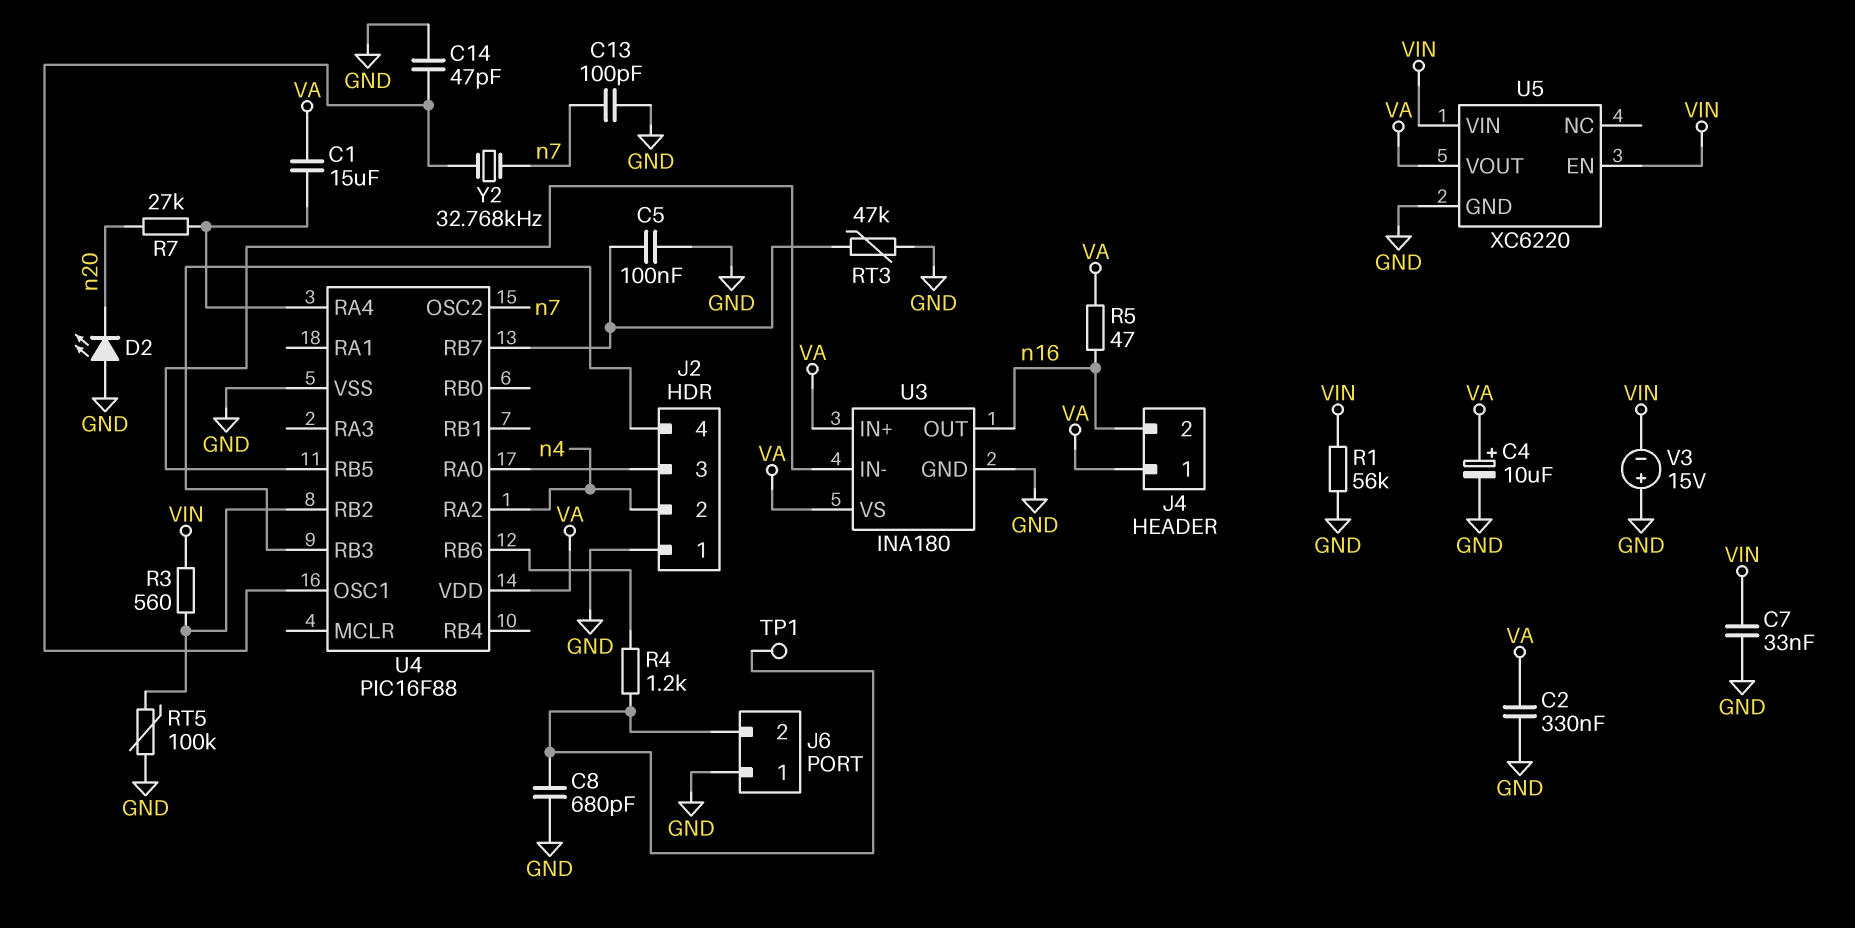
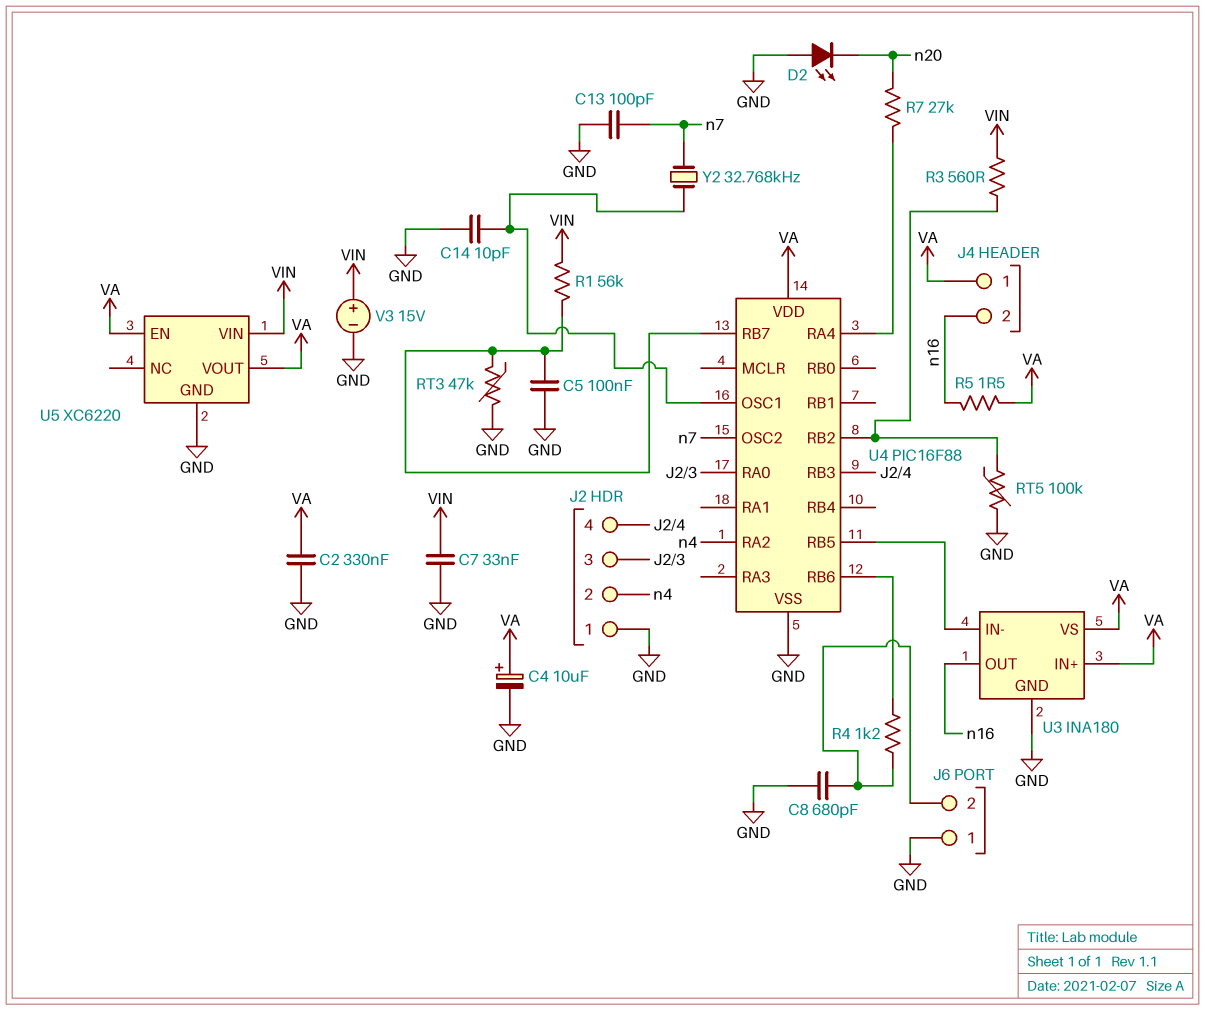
C1: 15uF (U4/RA4, VA) -> none
C14: 47pF (GND, U4/OSC1) -> 10pF (GND, U4/OSC1)
R1: 56k (GND, VIN) -> 56k (U4/RB7, VIN)
R5: 47 (VA, n16) -> 1.5 (VA, n16)
TP1: test point (J6/2) -> none
U5 pin EN: VIN -> VA
V3: 15V (plus GND, minus VIN) -> 15V (plus VIN, minus GND)

